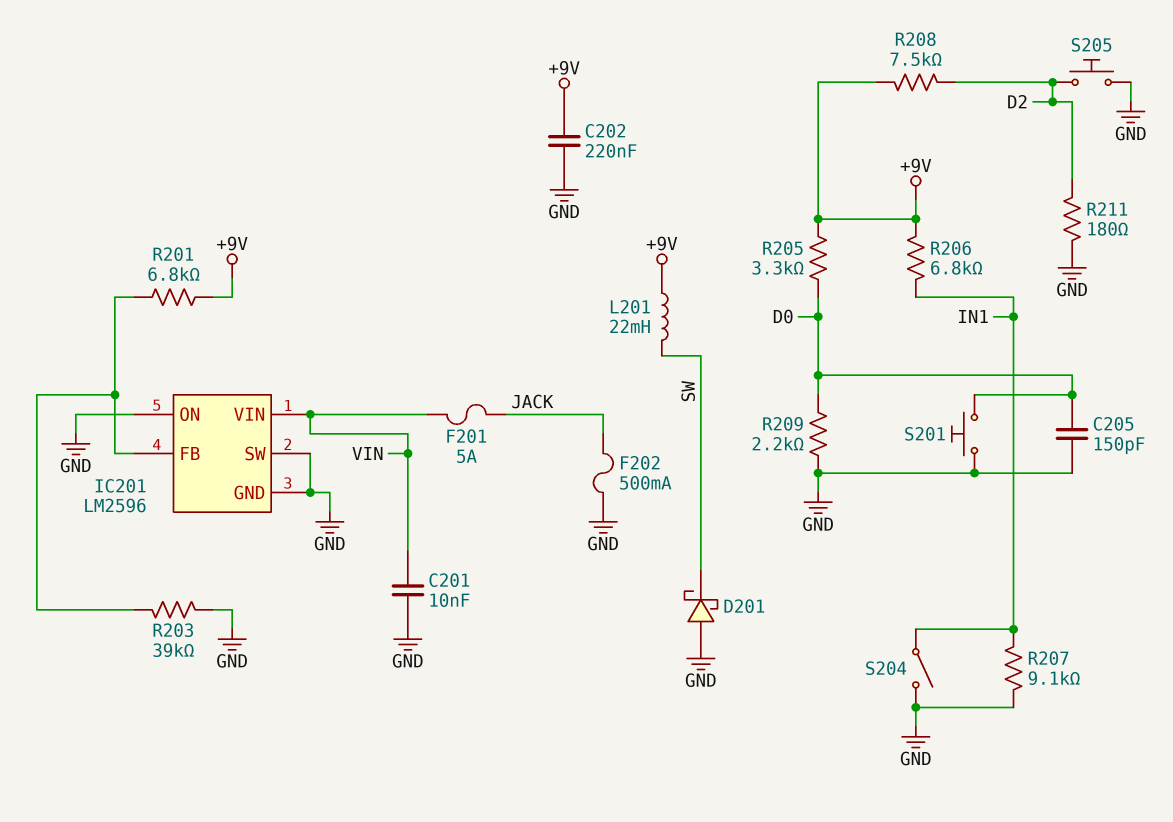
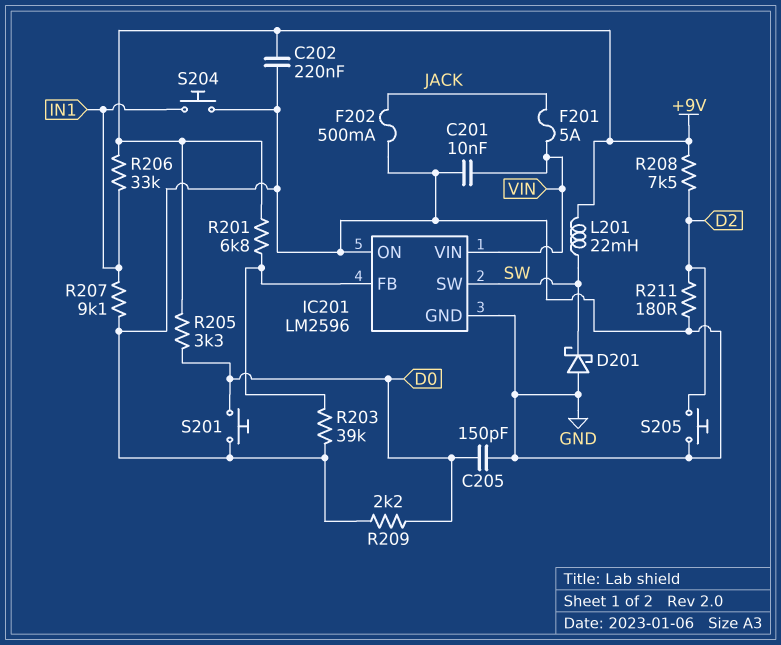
IC201 pin SW: GND -> SW
R206: 6.8k (+9V, IN1) -> 33k (+9V, IN1)
S204: switch (GND, IN1) -> button (GND, IN1)

